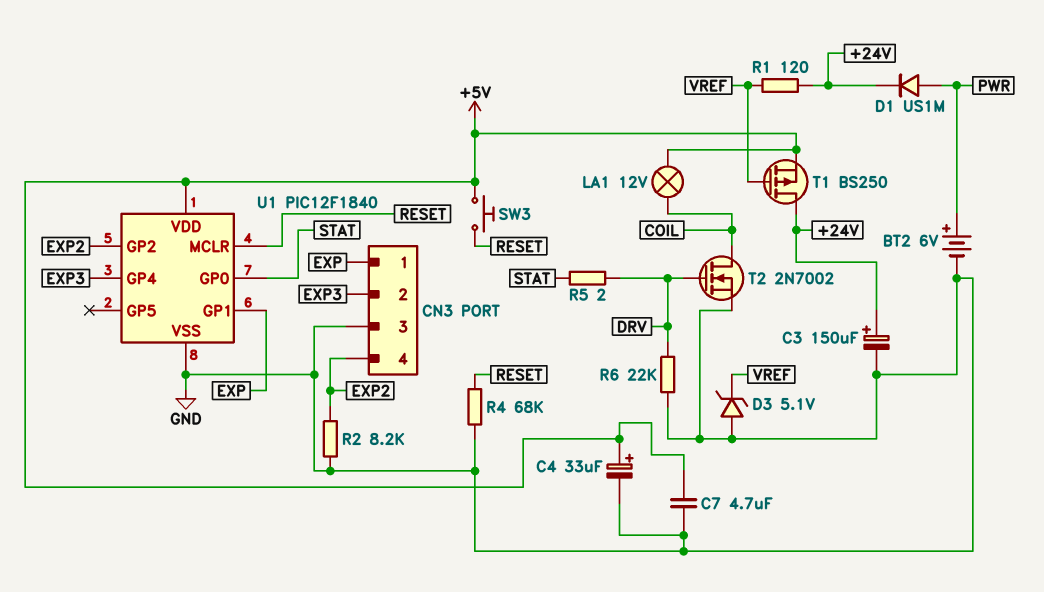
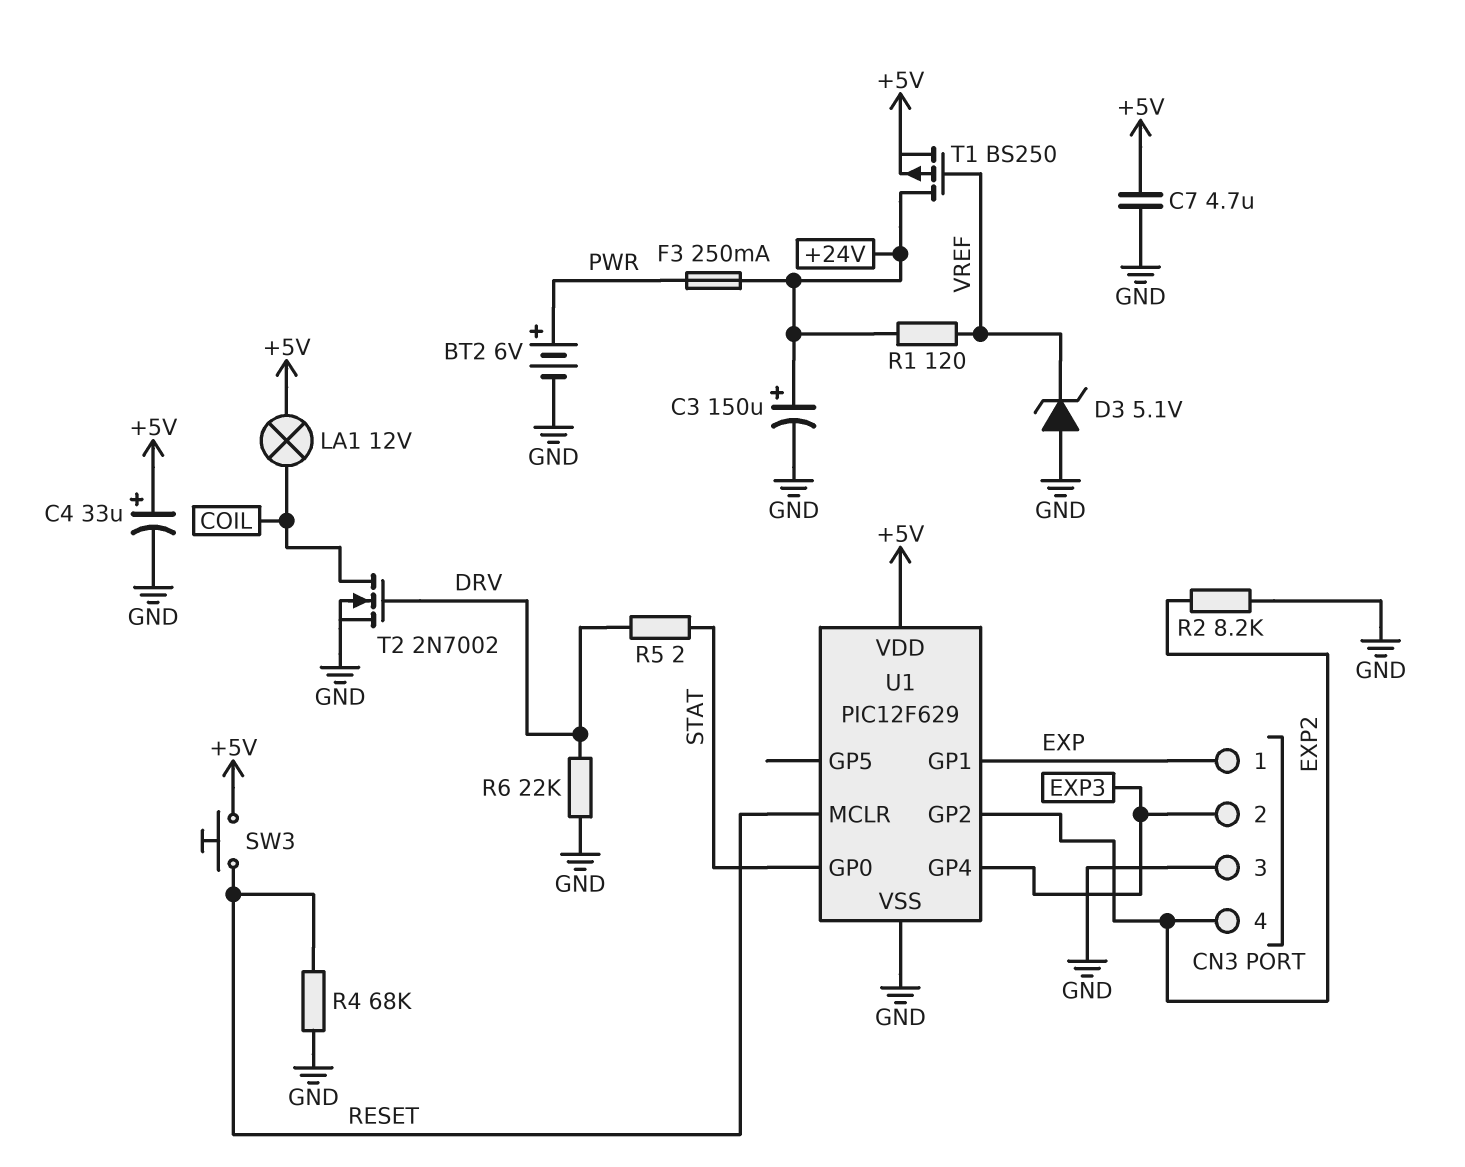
D1: diode US1M (A PWR, K +24V) -> none
F3: none -> 250mA (+24V, PWR)
U1: PIC12F1840 -> PIC12F629

